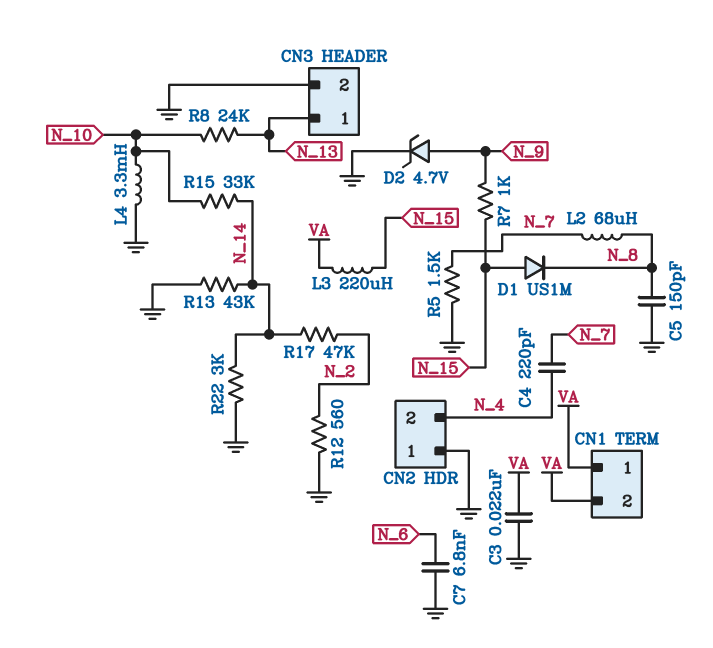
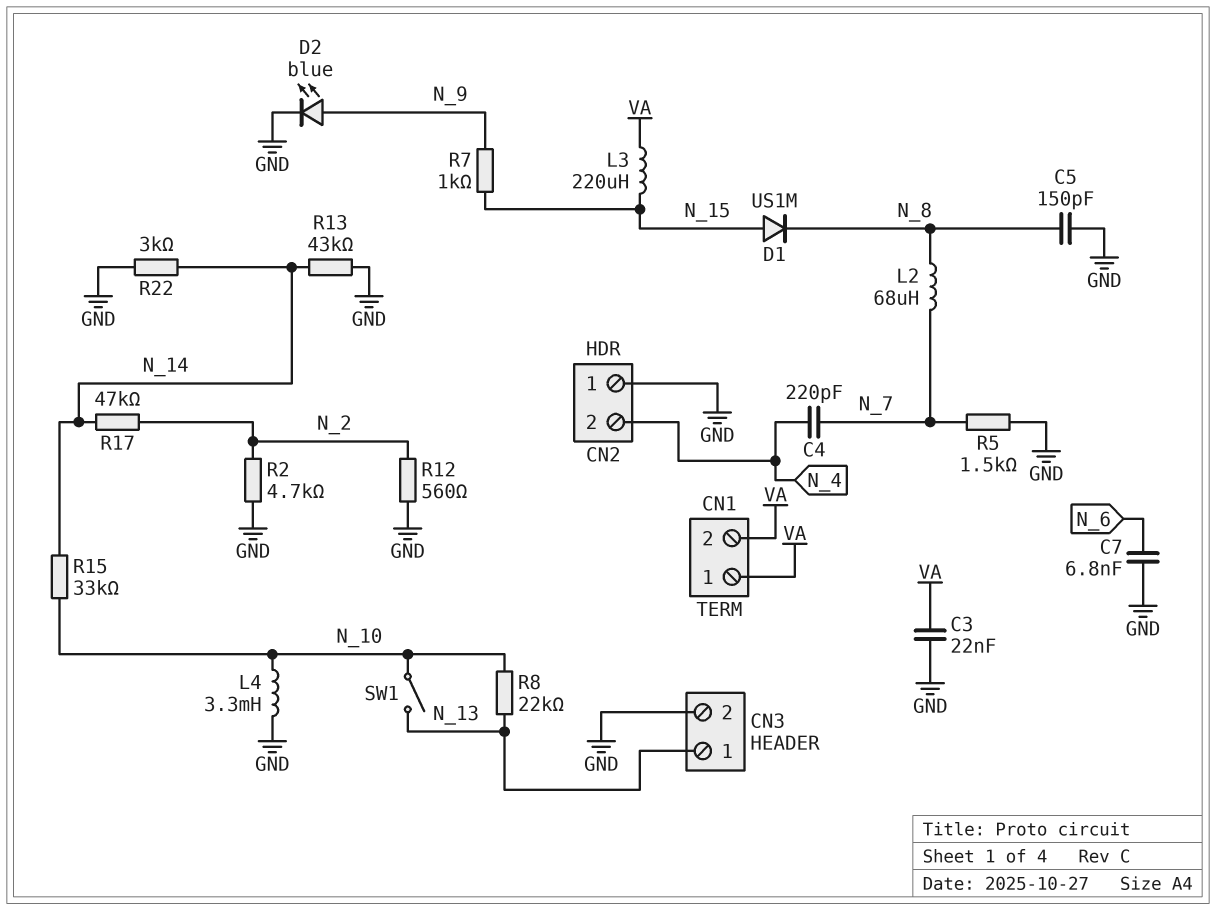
D2: zener 4.7V (A N_9, K GND) -> LED blue (A N_9, K GND)
R2: none -> 4.7k (GND, N_2)
R8: 24k (N_10, N_13) -> 22k (N_10, N_13)
SW1: none -> switch (N_10, N_13)

